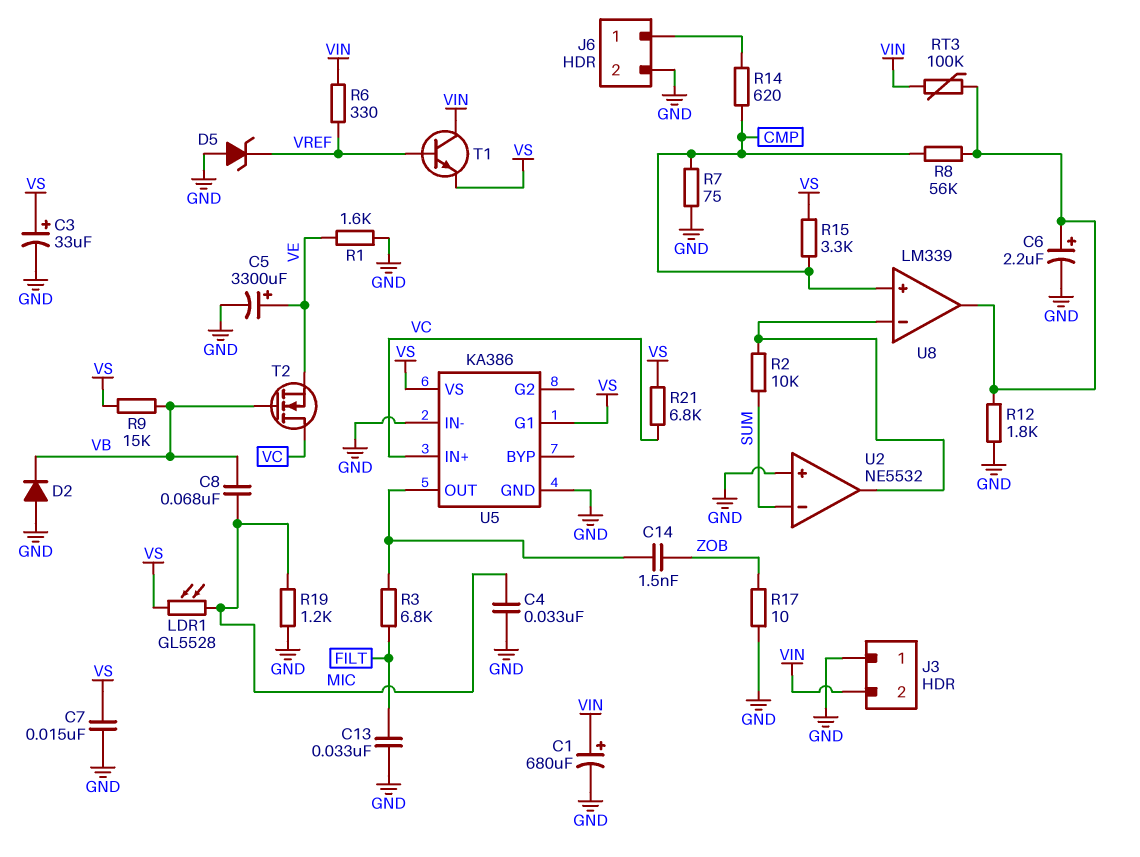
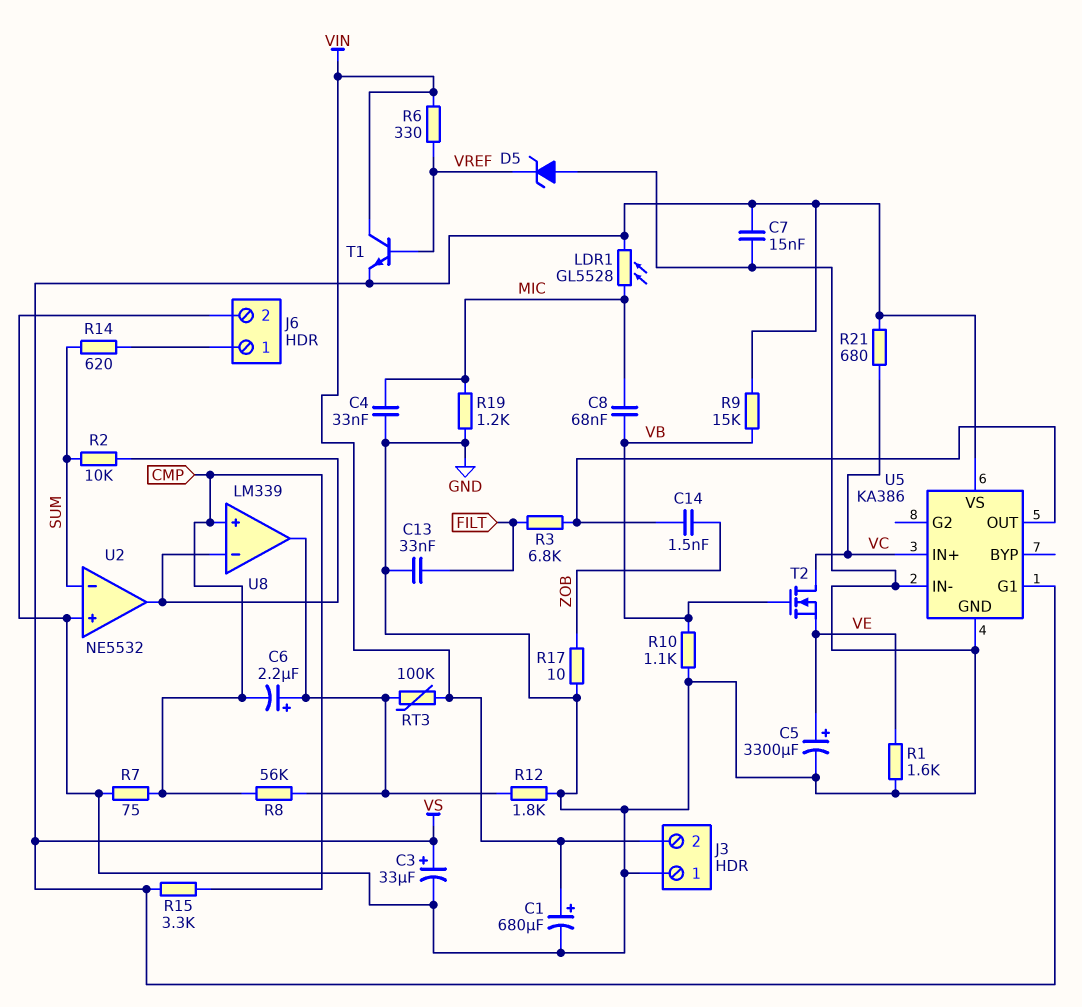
C6: 2.2uF (plus U8/out, minus GND) -> 2.2uF (plus U8/out, minus CMP)
D2: diode (A GND, K VB) -> none
R10: none -> 1.1k (GND, VB)
R14: 620 (CMP, J6/1) -> 620 (J6/1, SUM)
R21: 6.8k (VC, VS) -> 680 (VC, VS)

